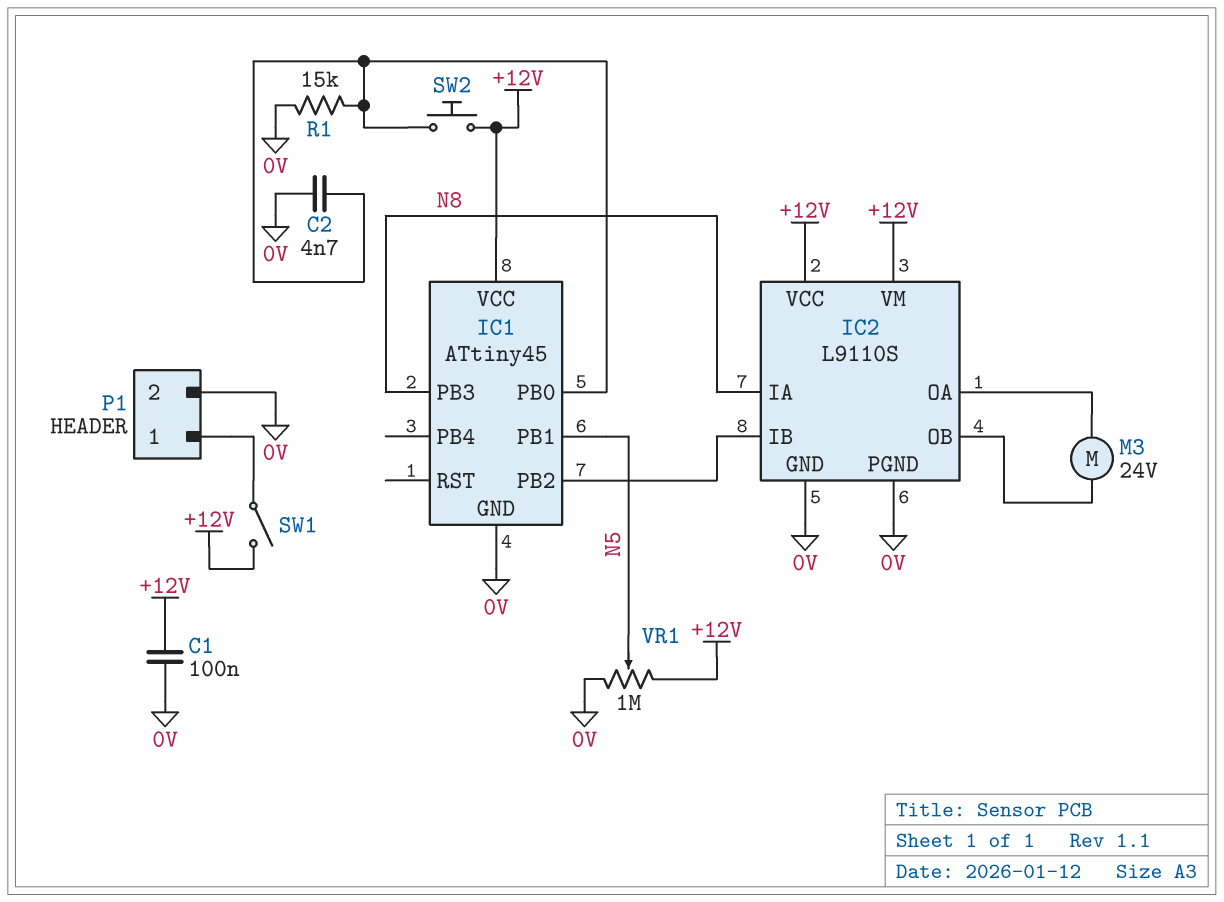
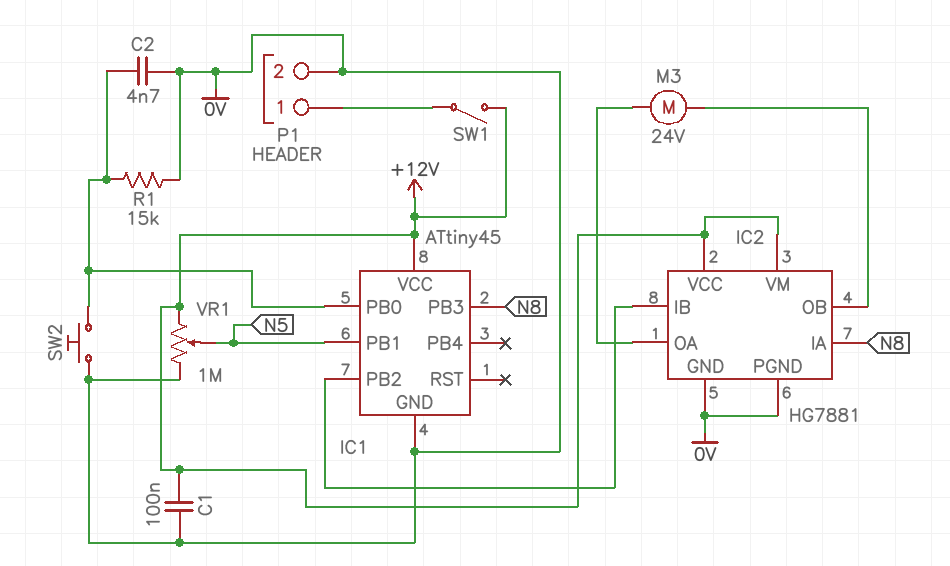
IC2: L9110S -> HG7881
SW2: button (+12V, IC1/PB0) -> button (0V, IC1/PB0)

